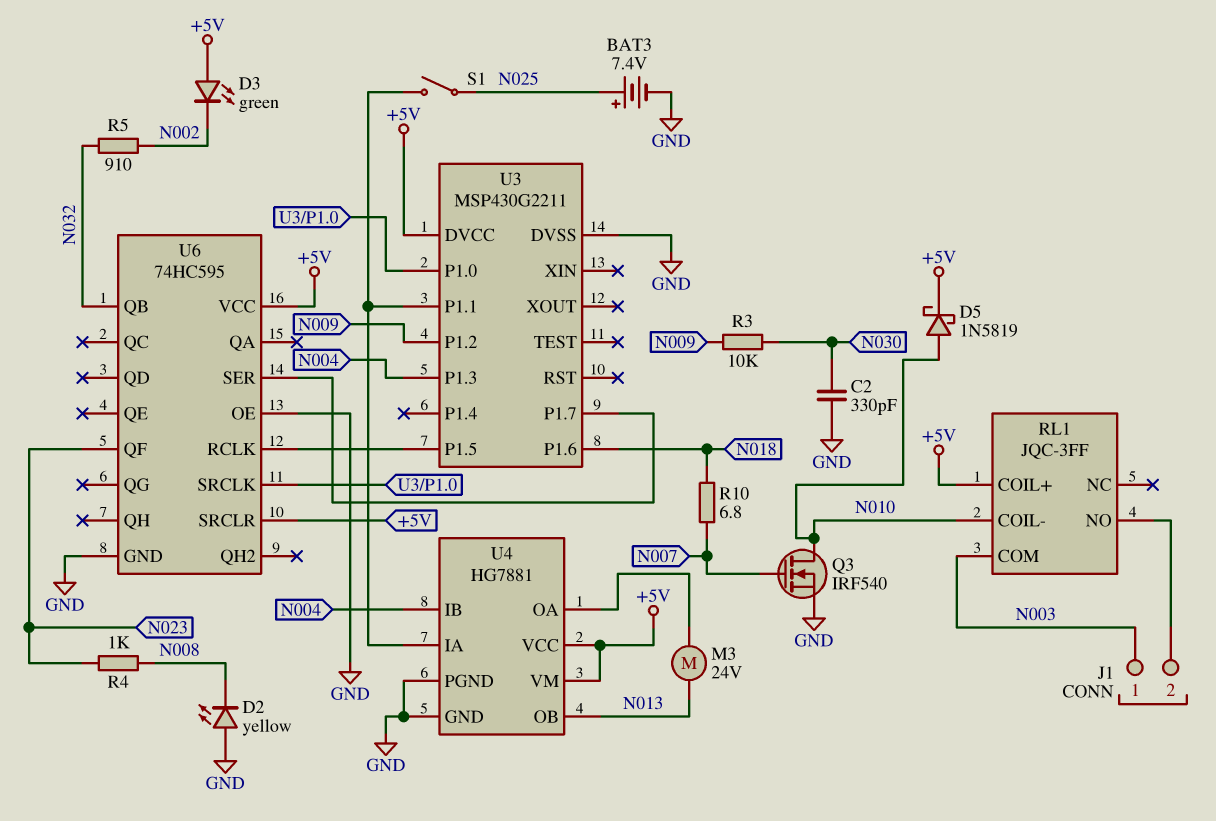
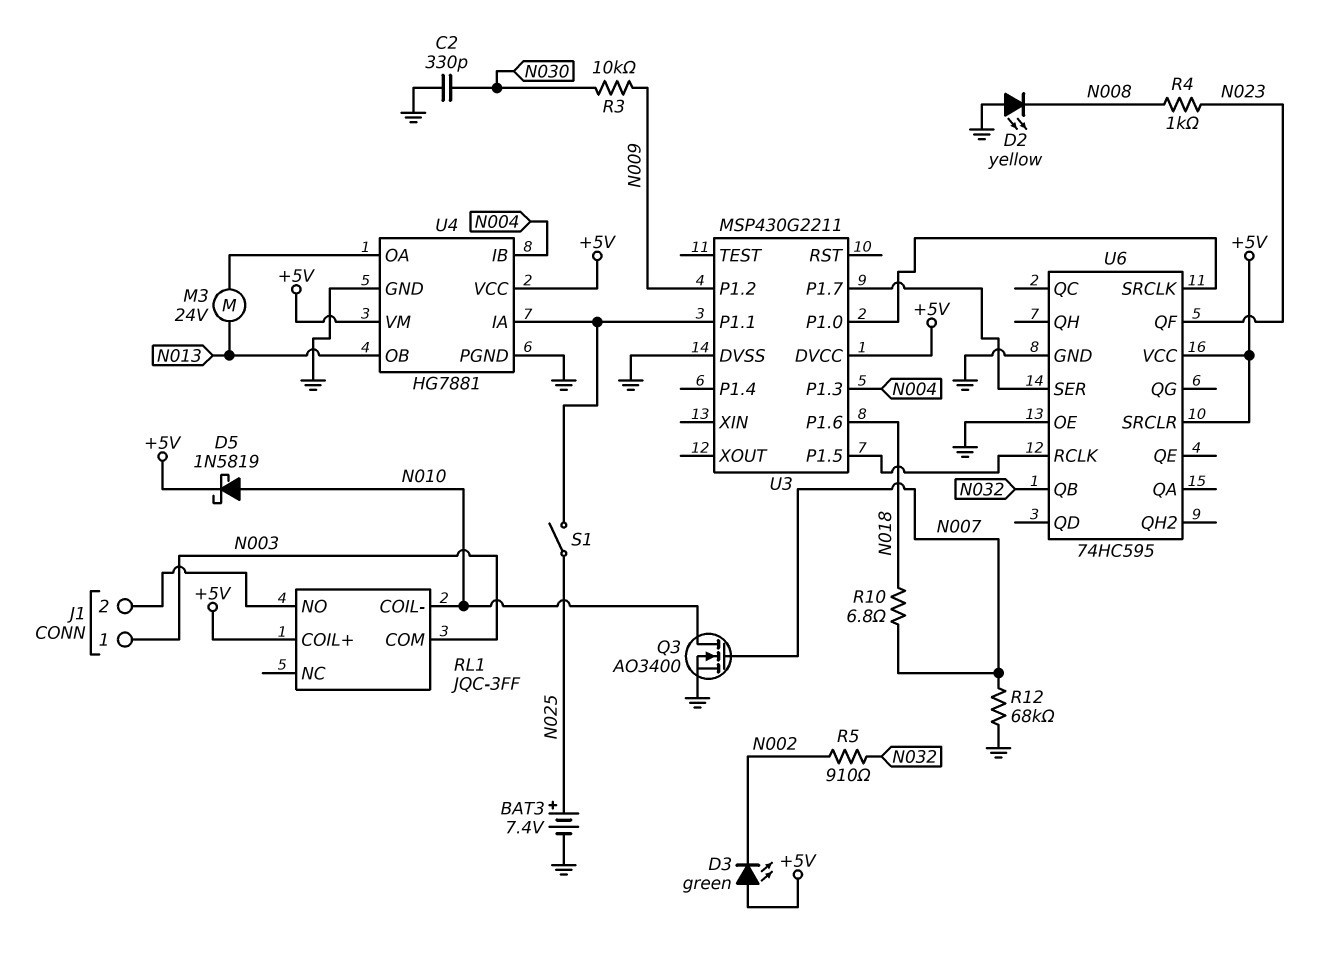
Q3: NMOS IRF540 (G N007, D N010, S GND) -> NMOS AO3400 (G N007, D N010, S GND)
R12: none -> 68k (GND, N007)

